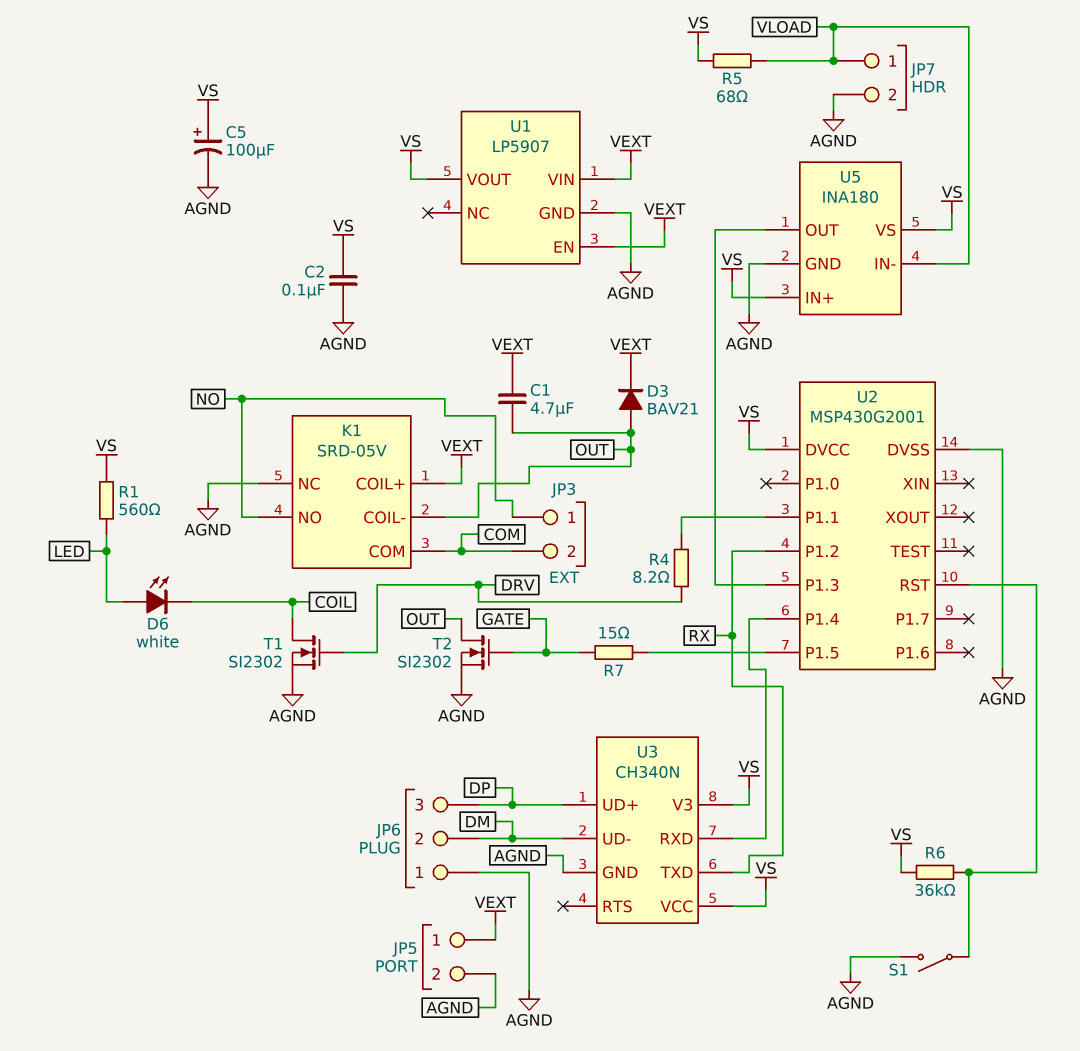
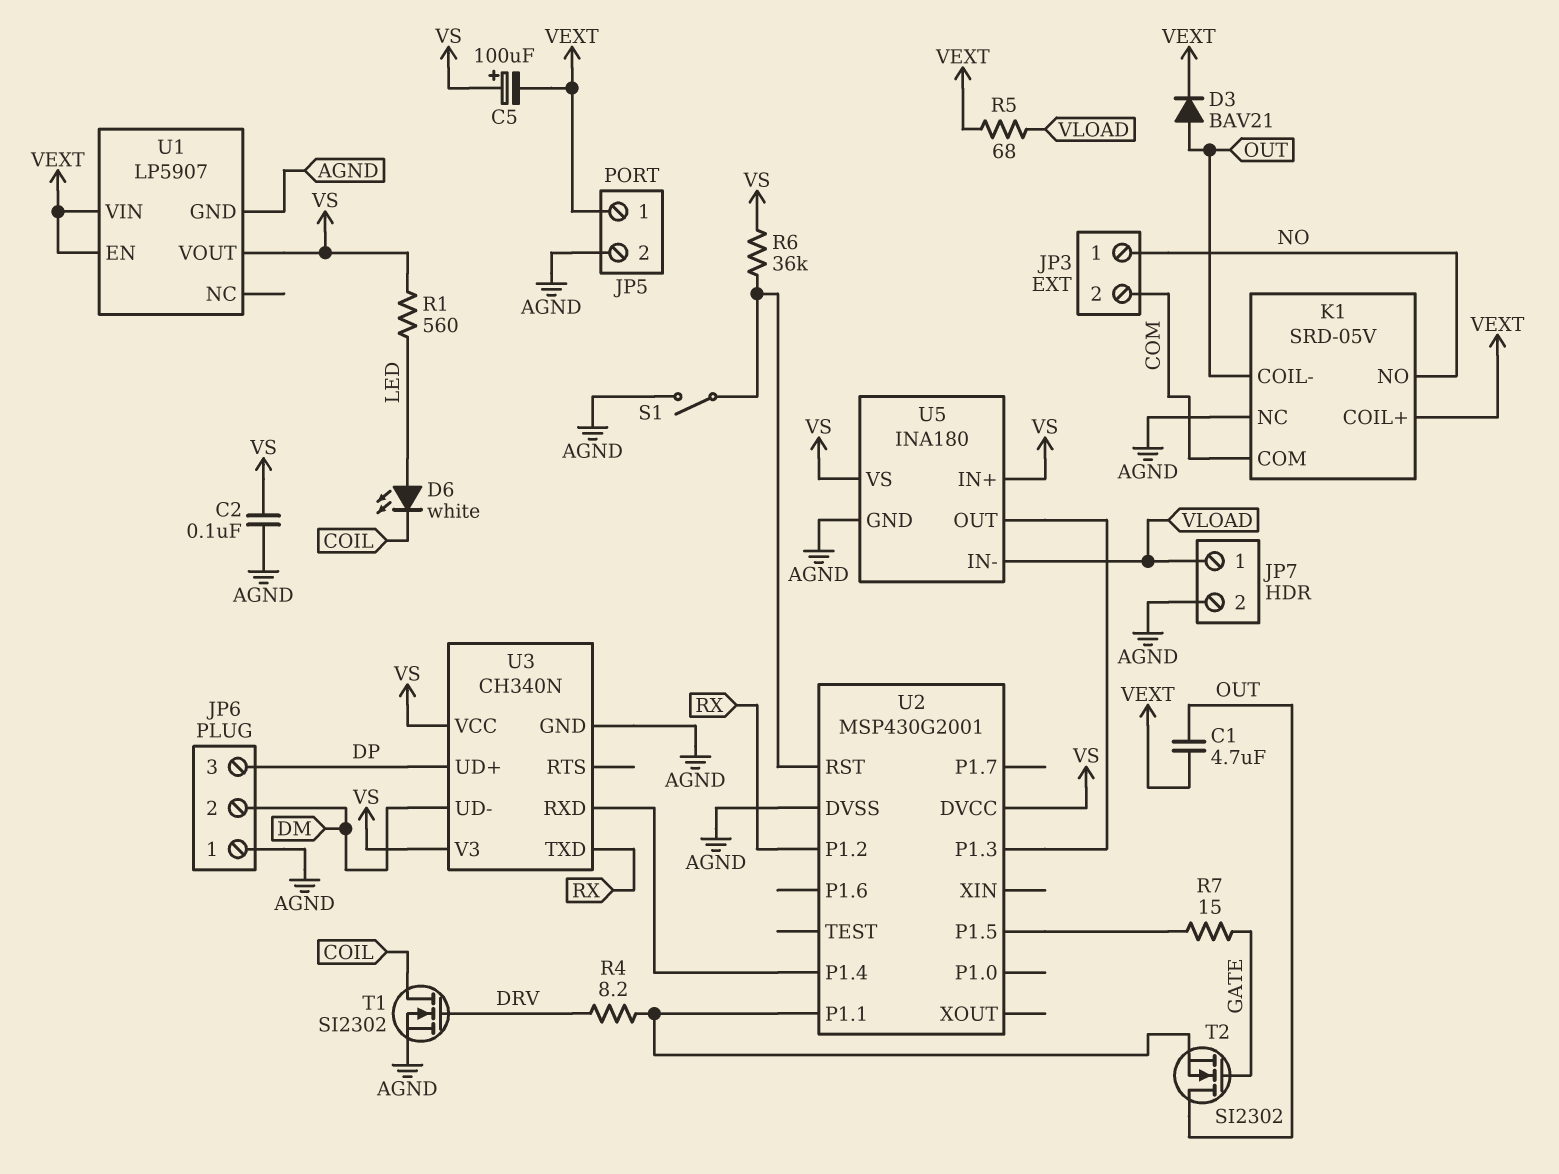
C5: 100uF (plus VS, minus AGND) -> 100uF (plus VS, minus VEXT)
R5: 68 (VLOAD, VS) -> 68 (VEXT, VLOAD)
T2: NMOS SI2302 (G GATE, D OUT, S AGND) -> NMOS SI2302 (G GATE, D OUT, S U2/P1.1)

